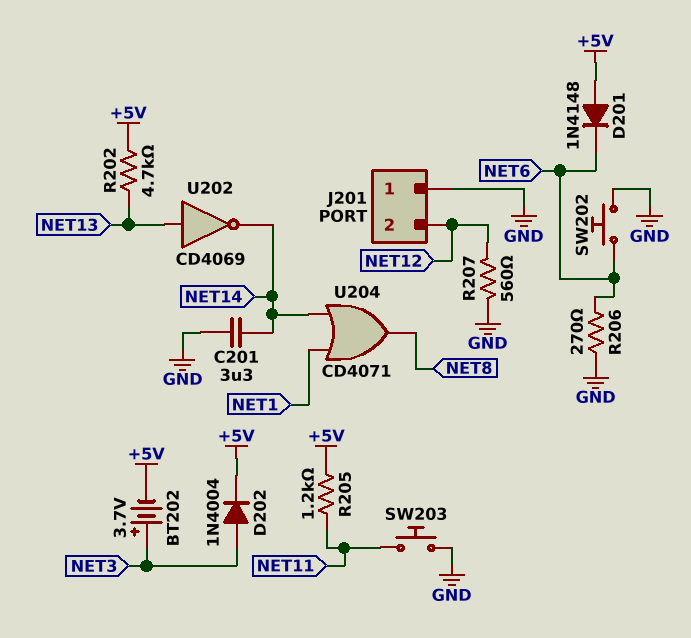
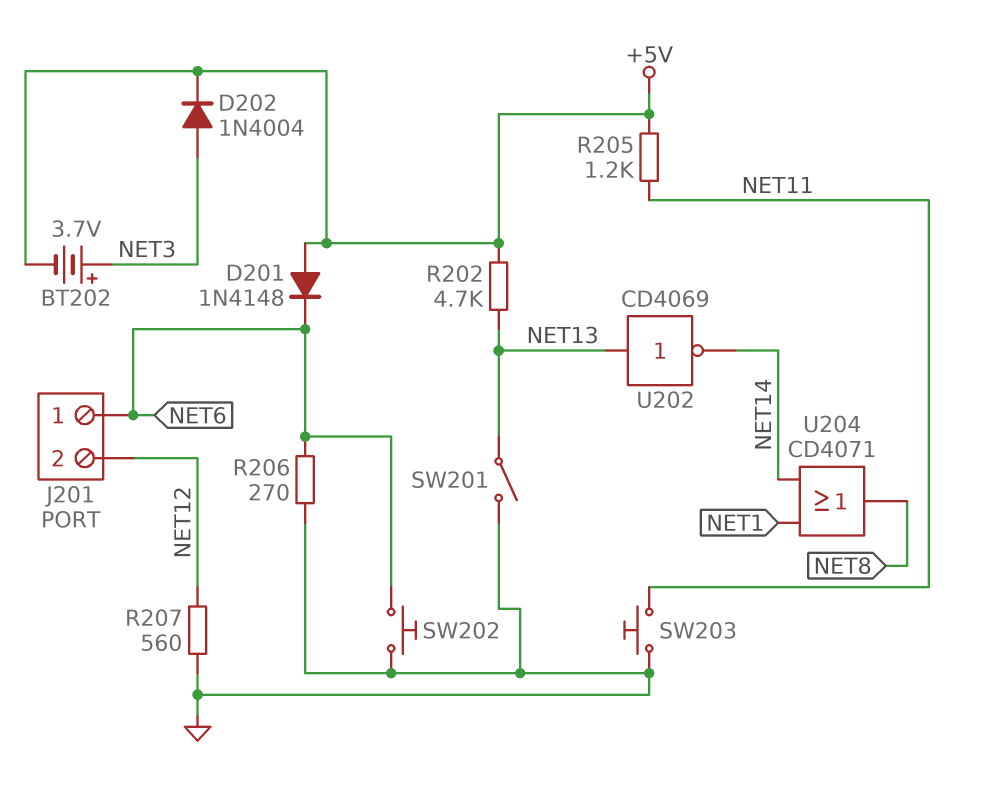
C201: 3.3uF (GND, NET14) -> none
J201 pin 1: GND -> NET6
SW201: none -> switch (GND, NET13)

